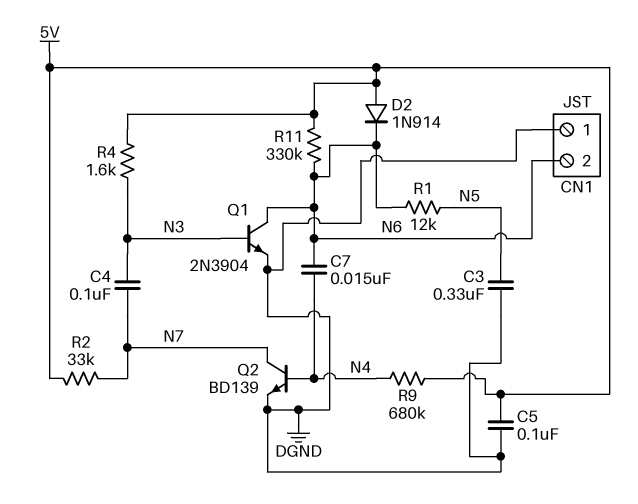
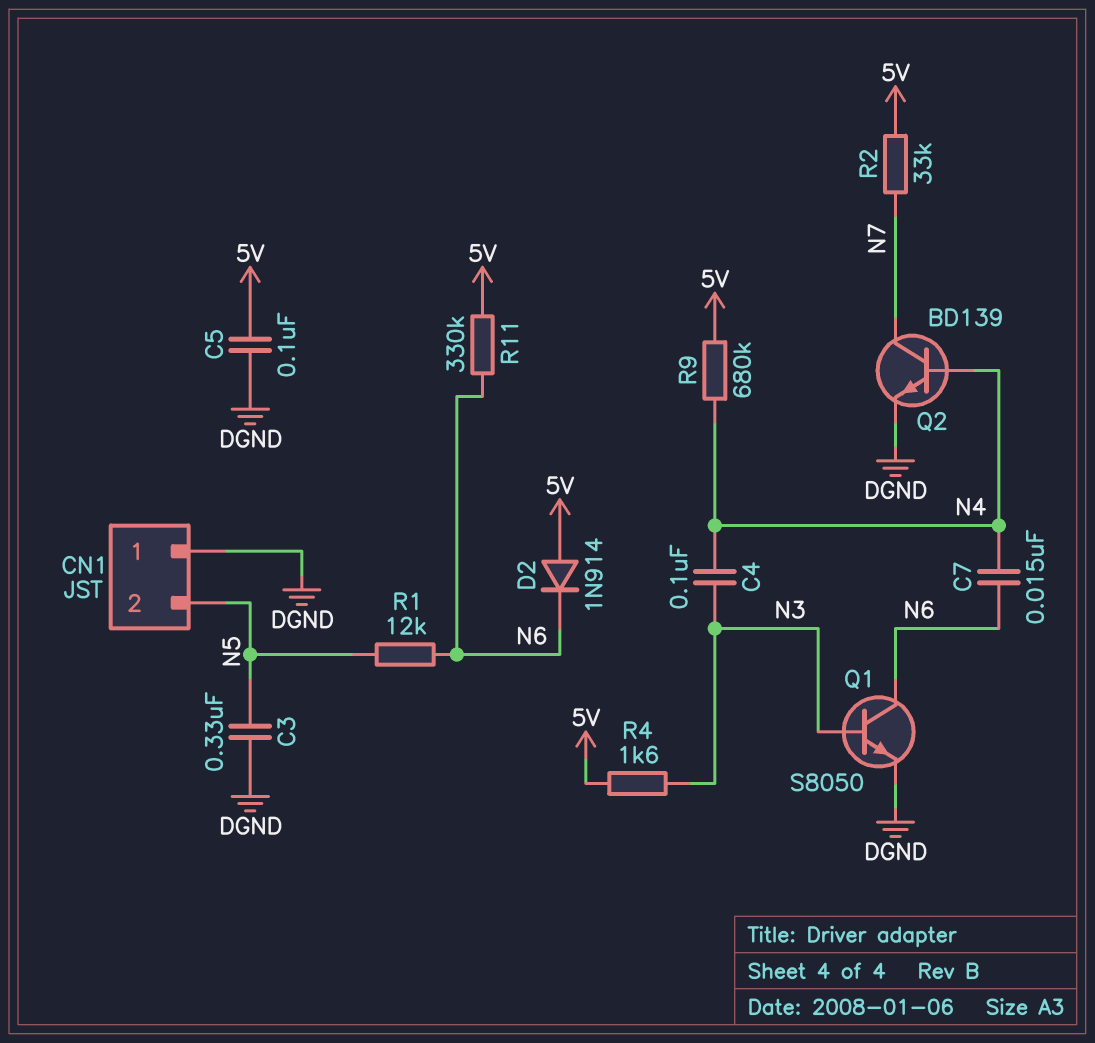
C4: 100nF (N3, N7) -> 100nF (N3, N4)
CN1 pin 2: N6 -> N5
Q1: NPN 2N3904 (B N3, C N6, E DGND) -> NPN S8050 (B N3, C N6, E DGND)

